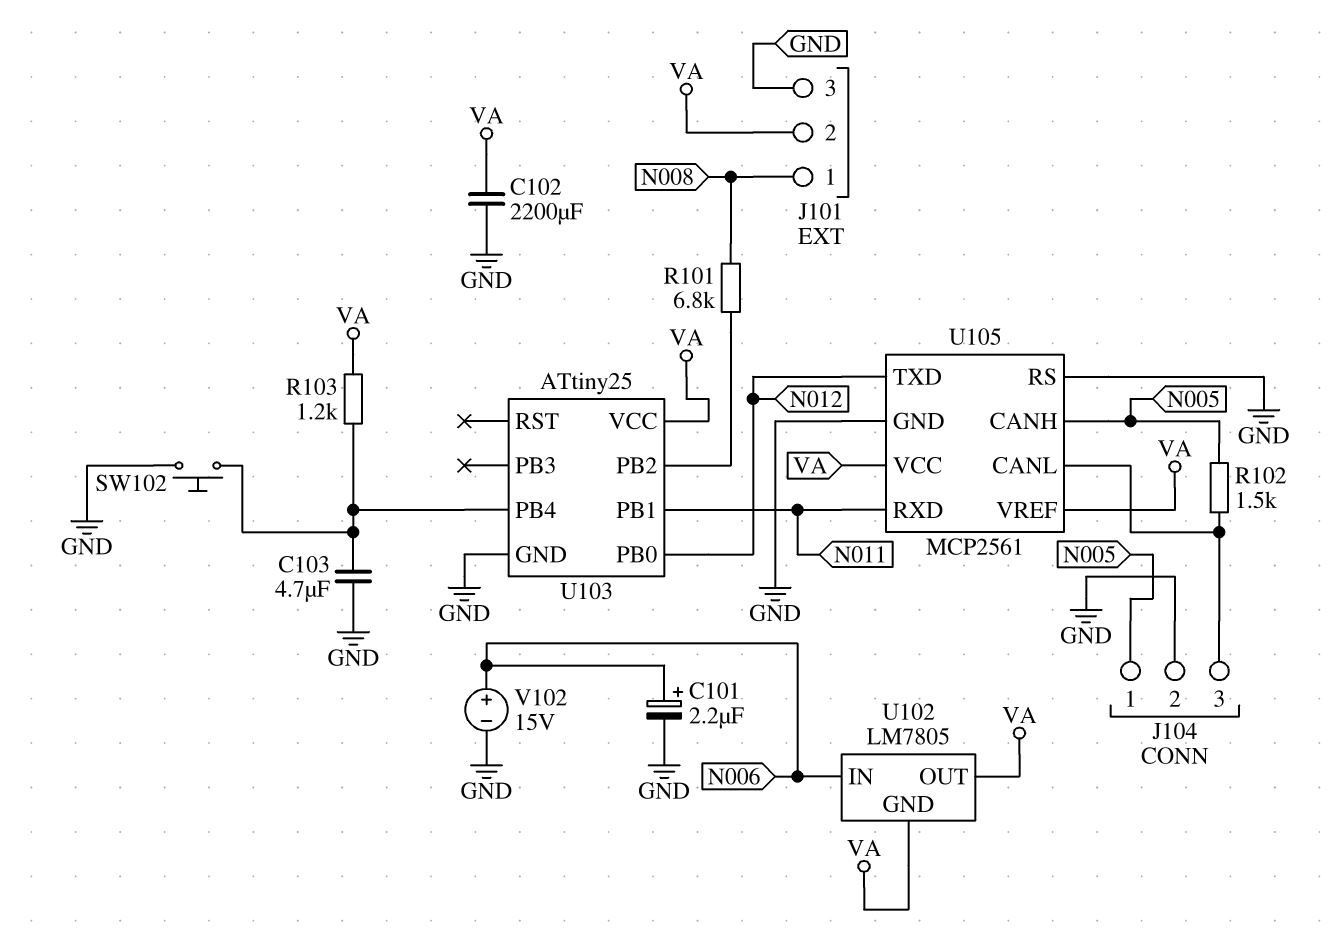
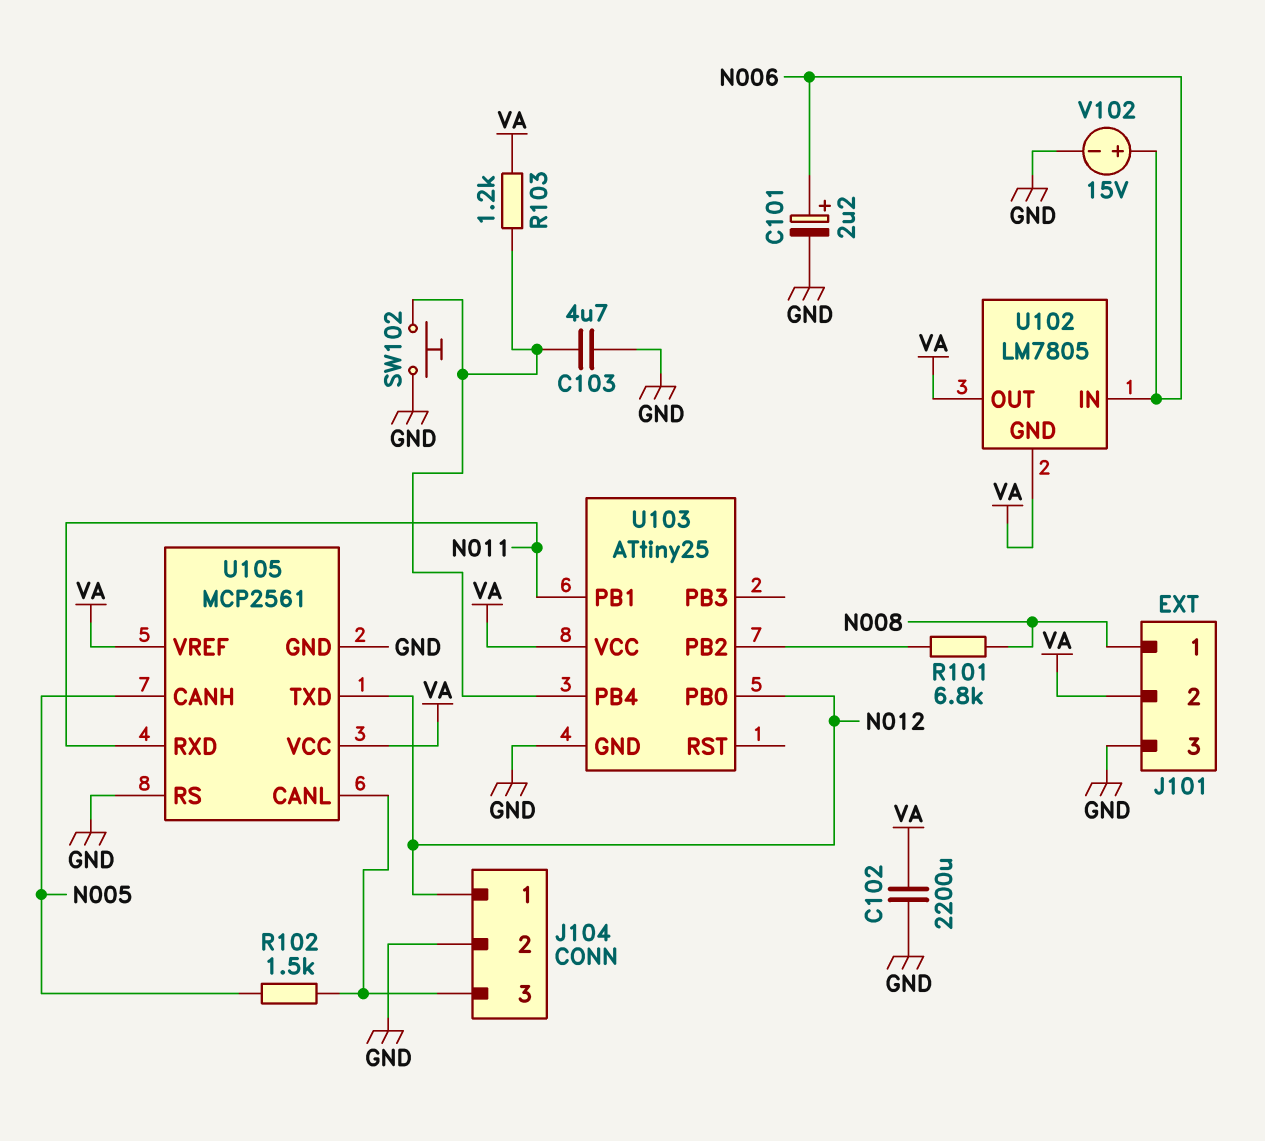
J104 pin 1: N005 -> N012

